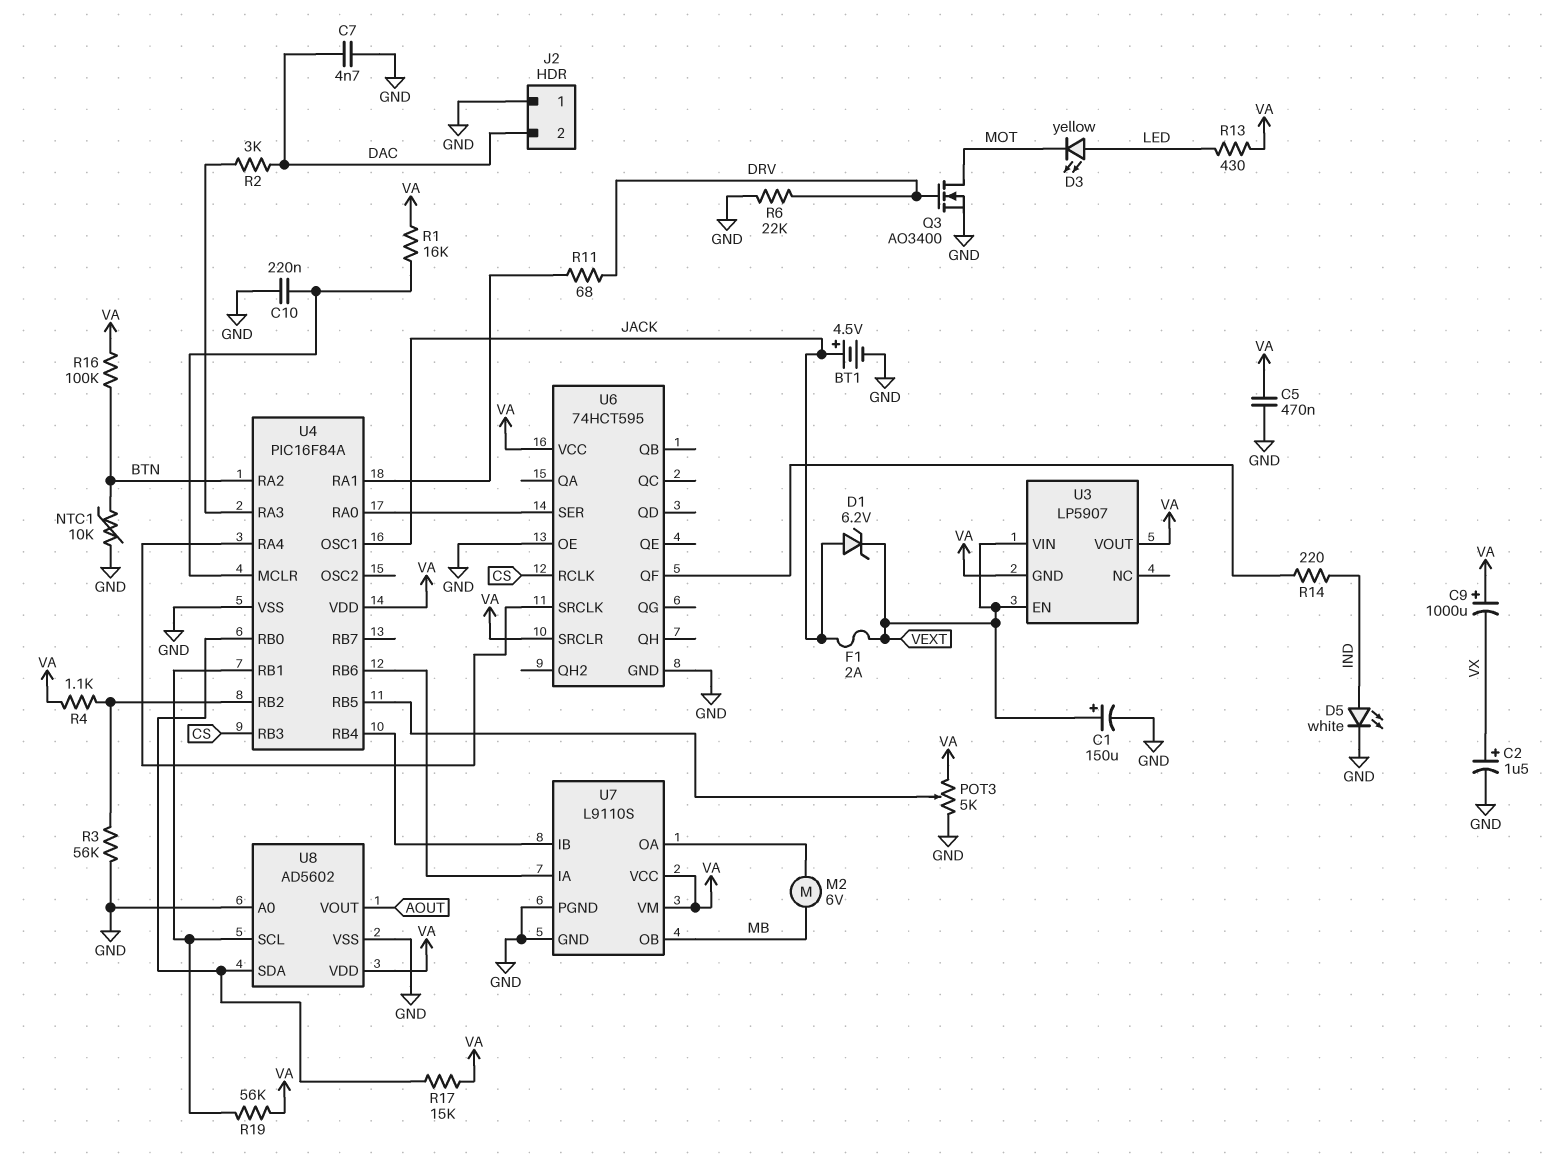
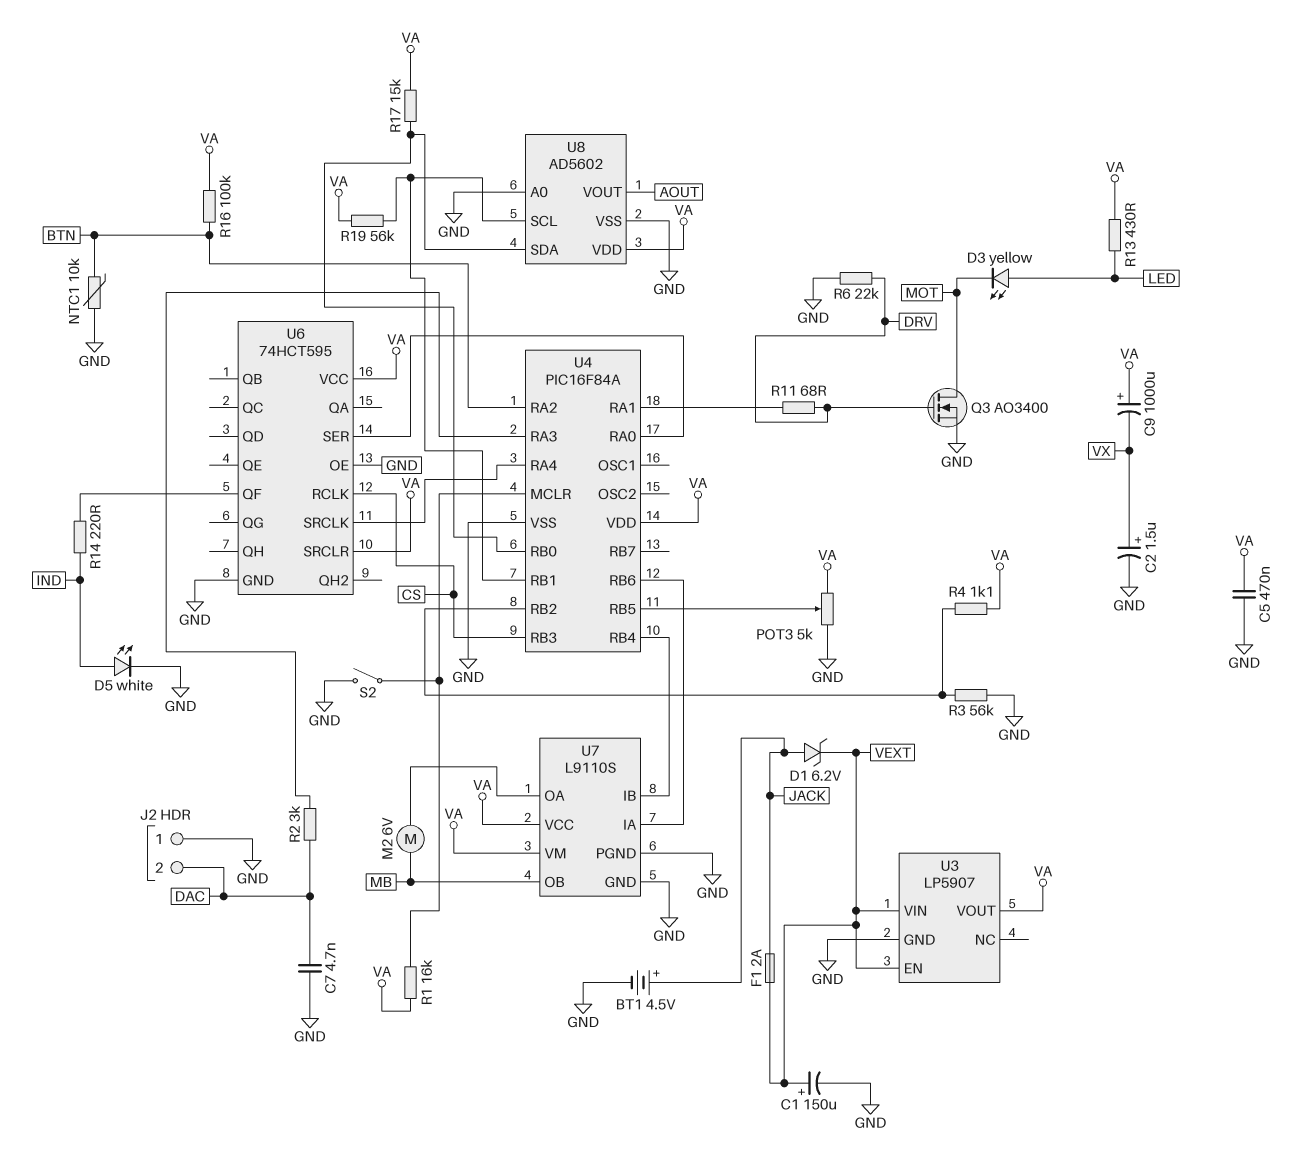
C10: 220nF (GND, U4/MCLR) -> none
S2: none -> switch (GND, U4/MCLR)
U3 pin GND: VA -> GND
U4 pin OSC1: JACK -> none

